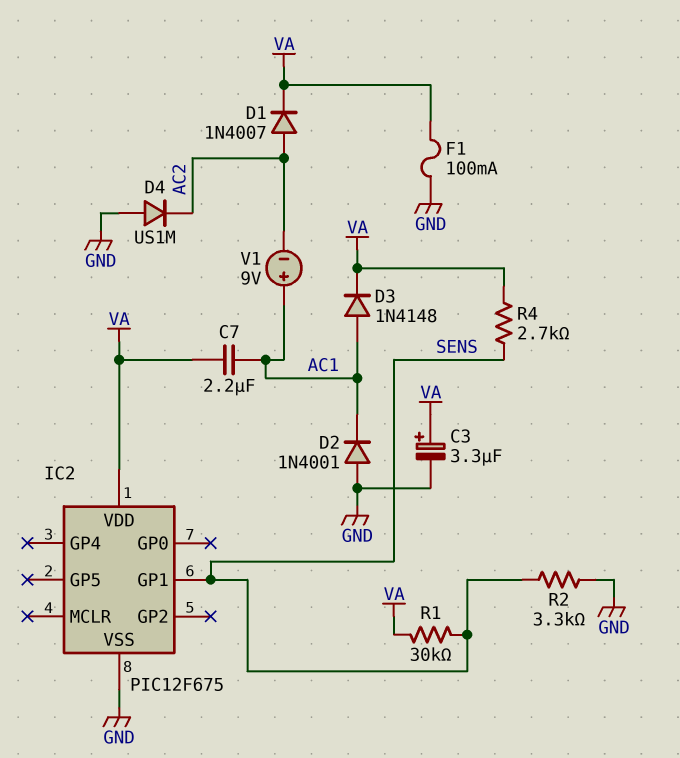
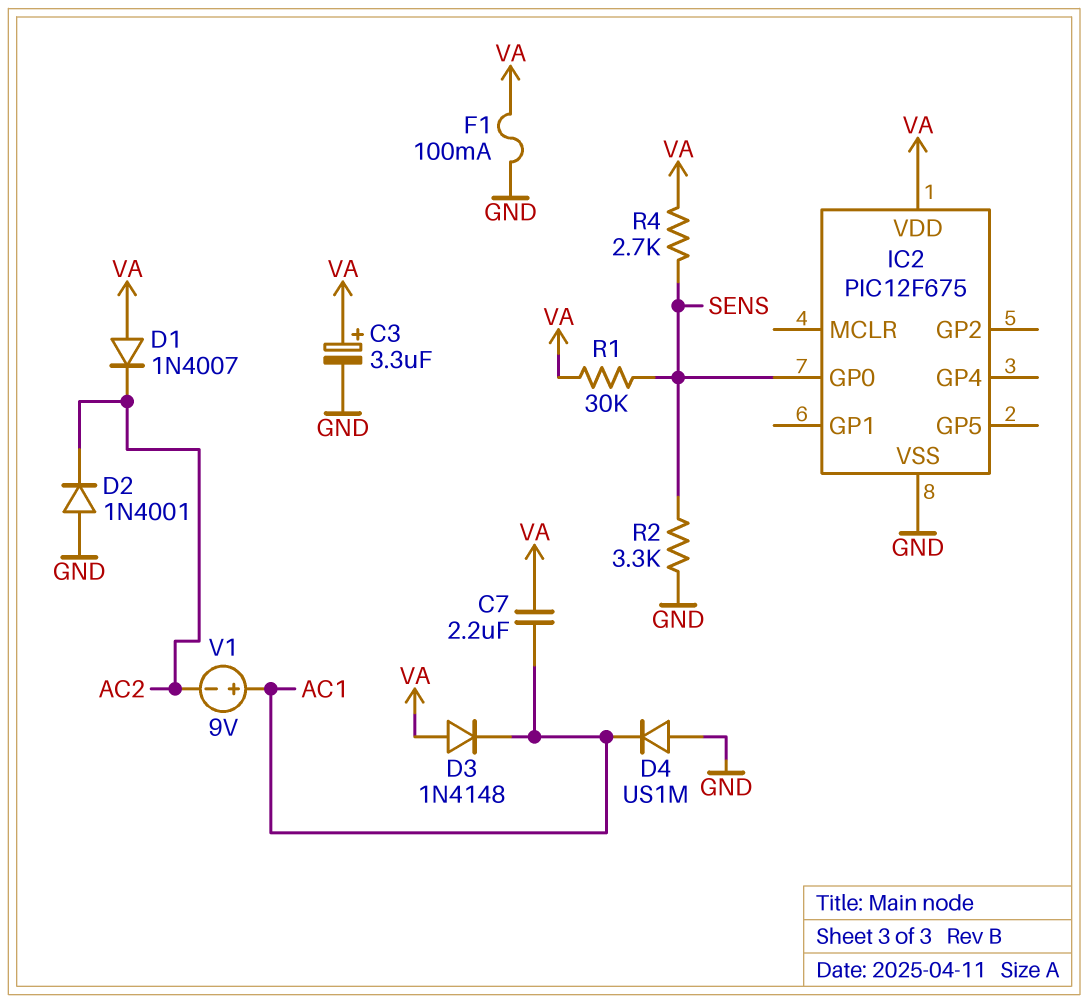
D1: diode 1N4007 (A AC2, K VA) -> diode 1N4007 (A VA, K AC2)
D2: diode 1N4001 (A GND, K AC1) -> diode 1N4001 (A GND, K AC2)
D3: diode 1N4148 (A AC1, K VA) -> diode 1N4148 (A VA, K AC1)
D4: diode US1M (A GND, K AC2) -> diode US1M (A GND, K AC1)
IC2 pin GP0: none -> SENS
IC2 pin GP1: SENS -> none

